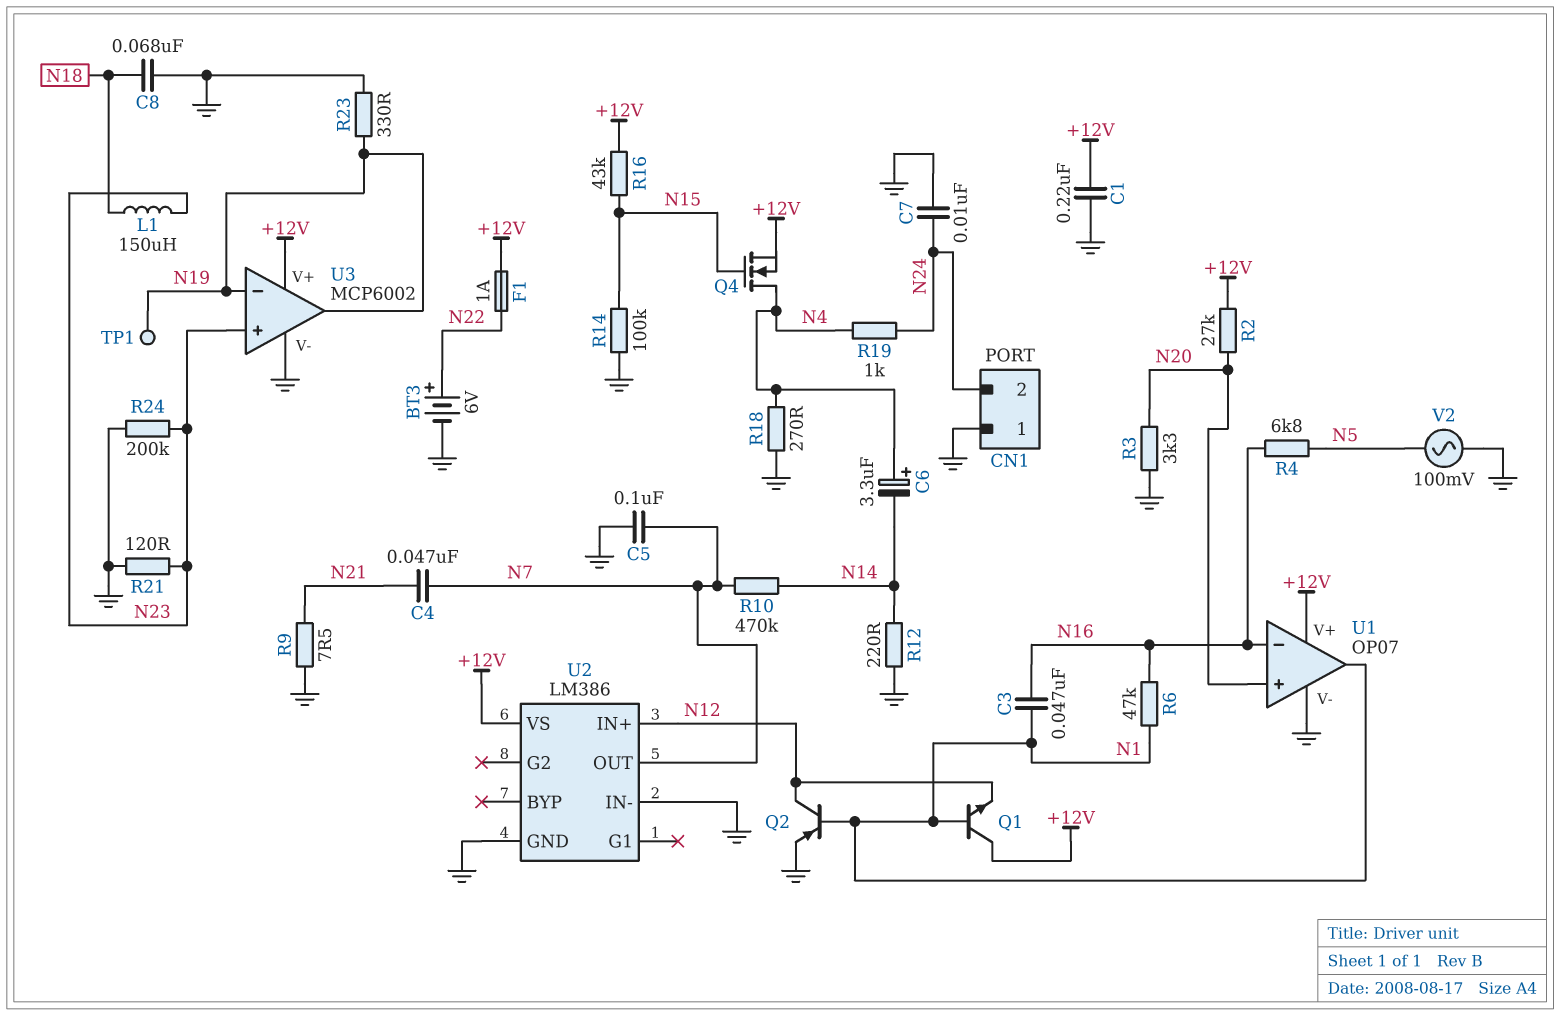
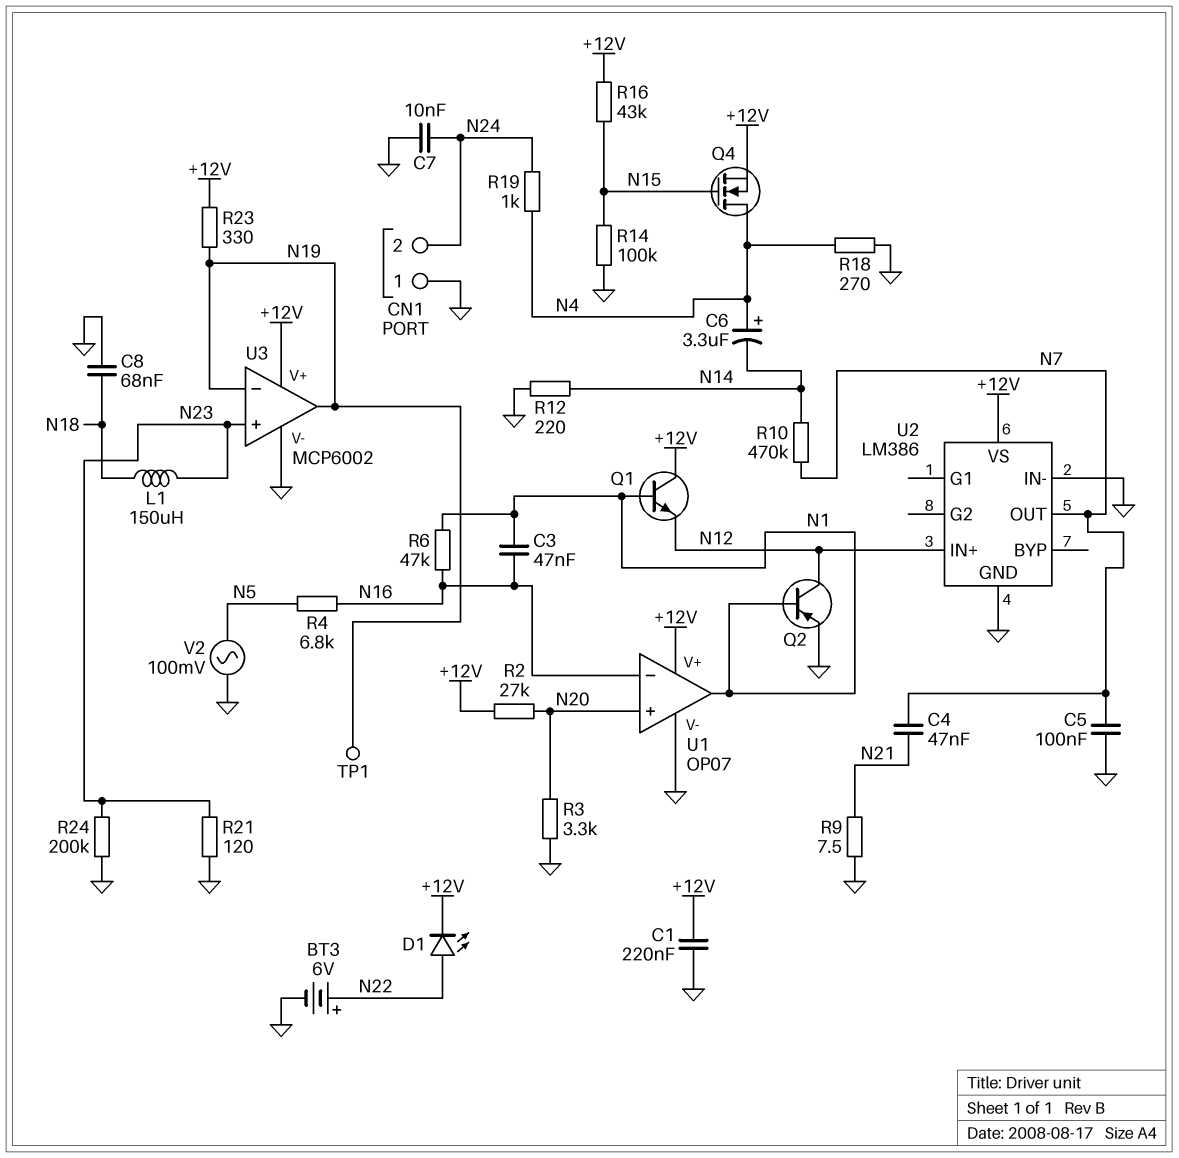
D1: none -> LED (A N22, K +12V)
F1: 1A (+12V, N22) -> none
R23: 330 (GND, N19) -> 330 (+12V, N19)

